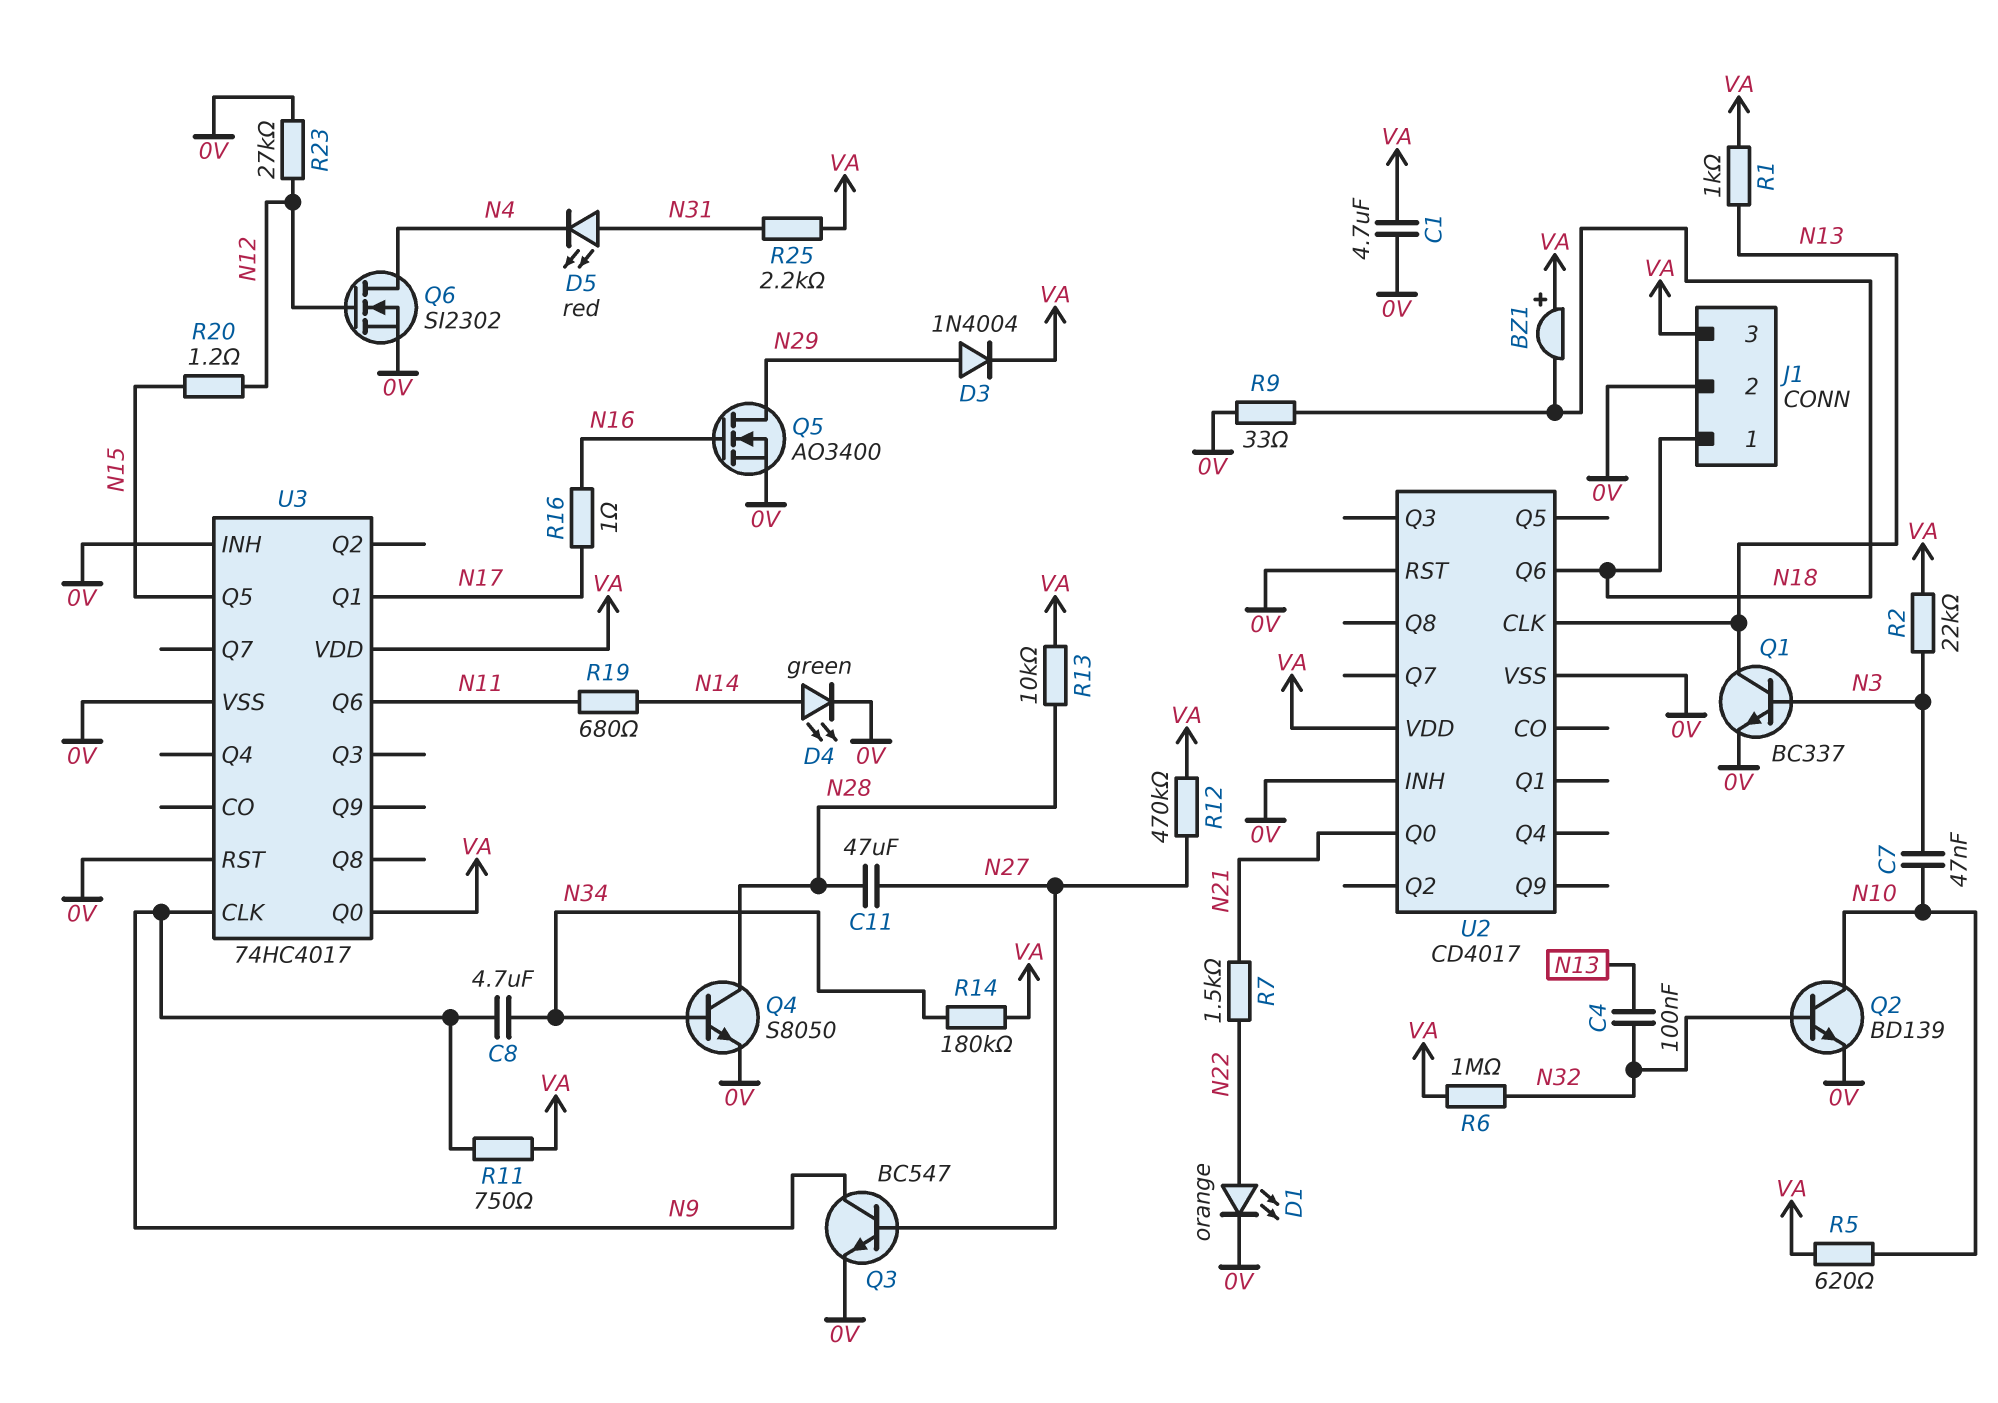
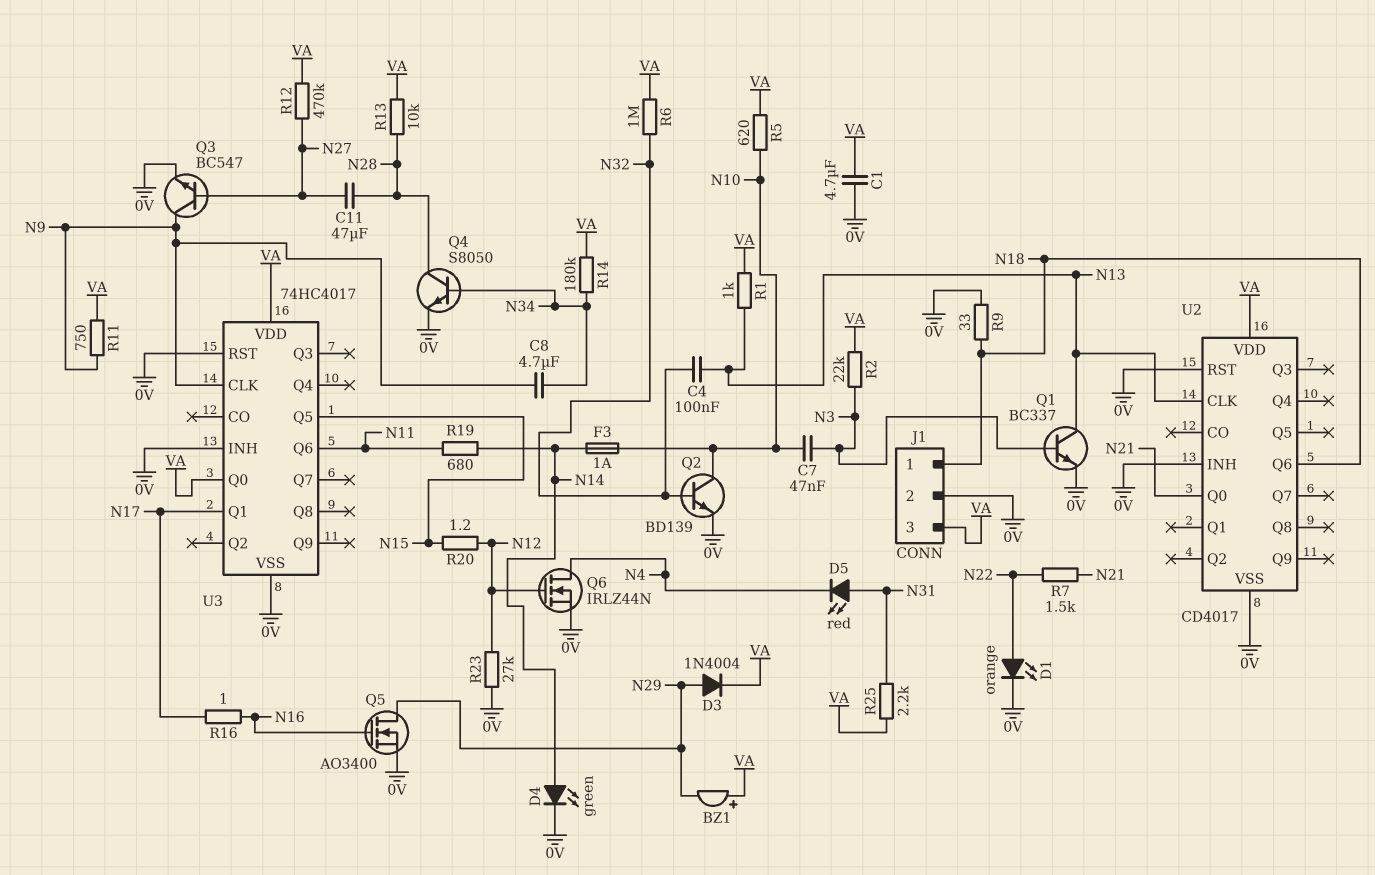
BZ1: buzzer (plus VA, minus N18) -> buzzer (plus VA, minus N29)
F3: none -> 1A (N10, N14)
Q6: NMOS SI2302 (G N12, D N4, S 0V) -> NMOS IRLZ44N (G N12, D N4, S 0V)

